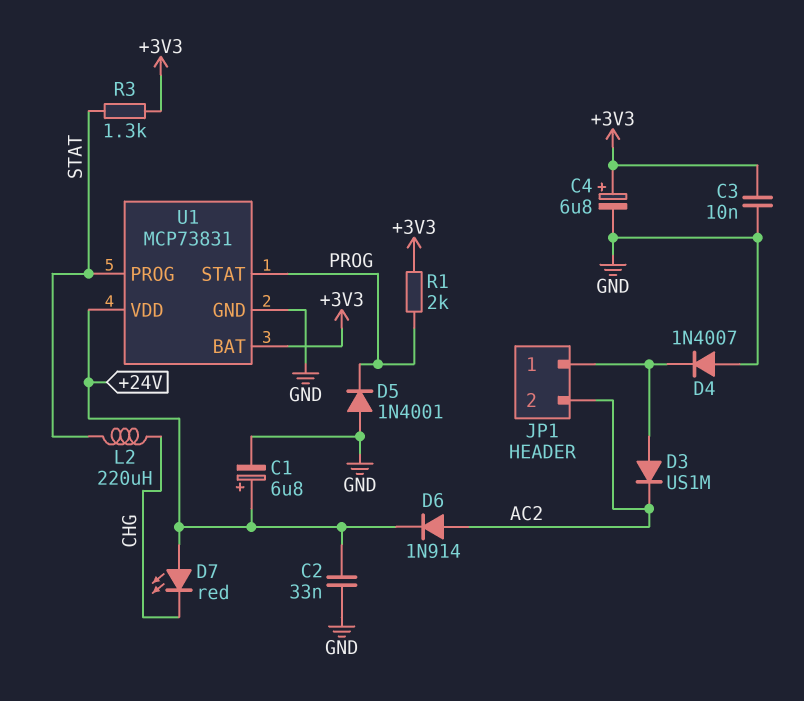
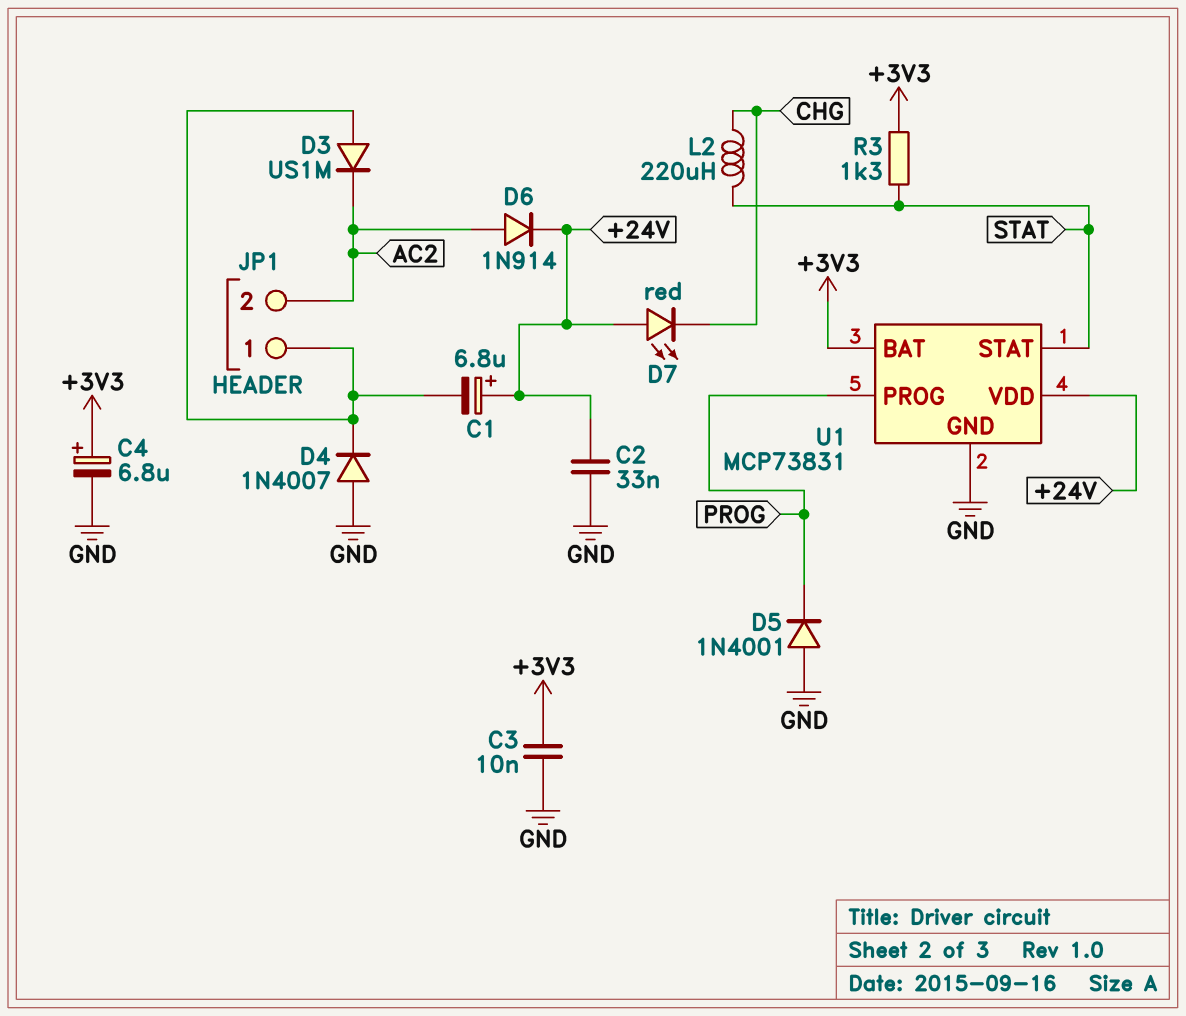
C1: 6.8uF (plus +24V, minus GND) -> 6.8uF (plus +24V, minus JP1/1)
R1: 2k (+3V3, PROG) -> none
U1 pin PROG: STAT -> PROG
U1 pin STAT: PROG -> STAT

